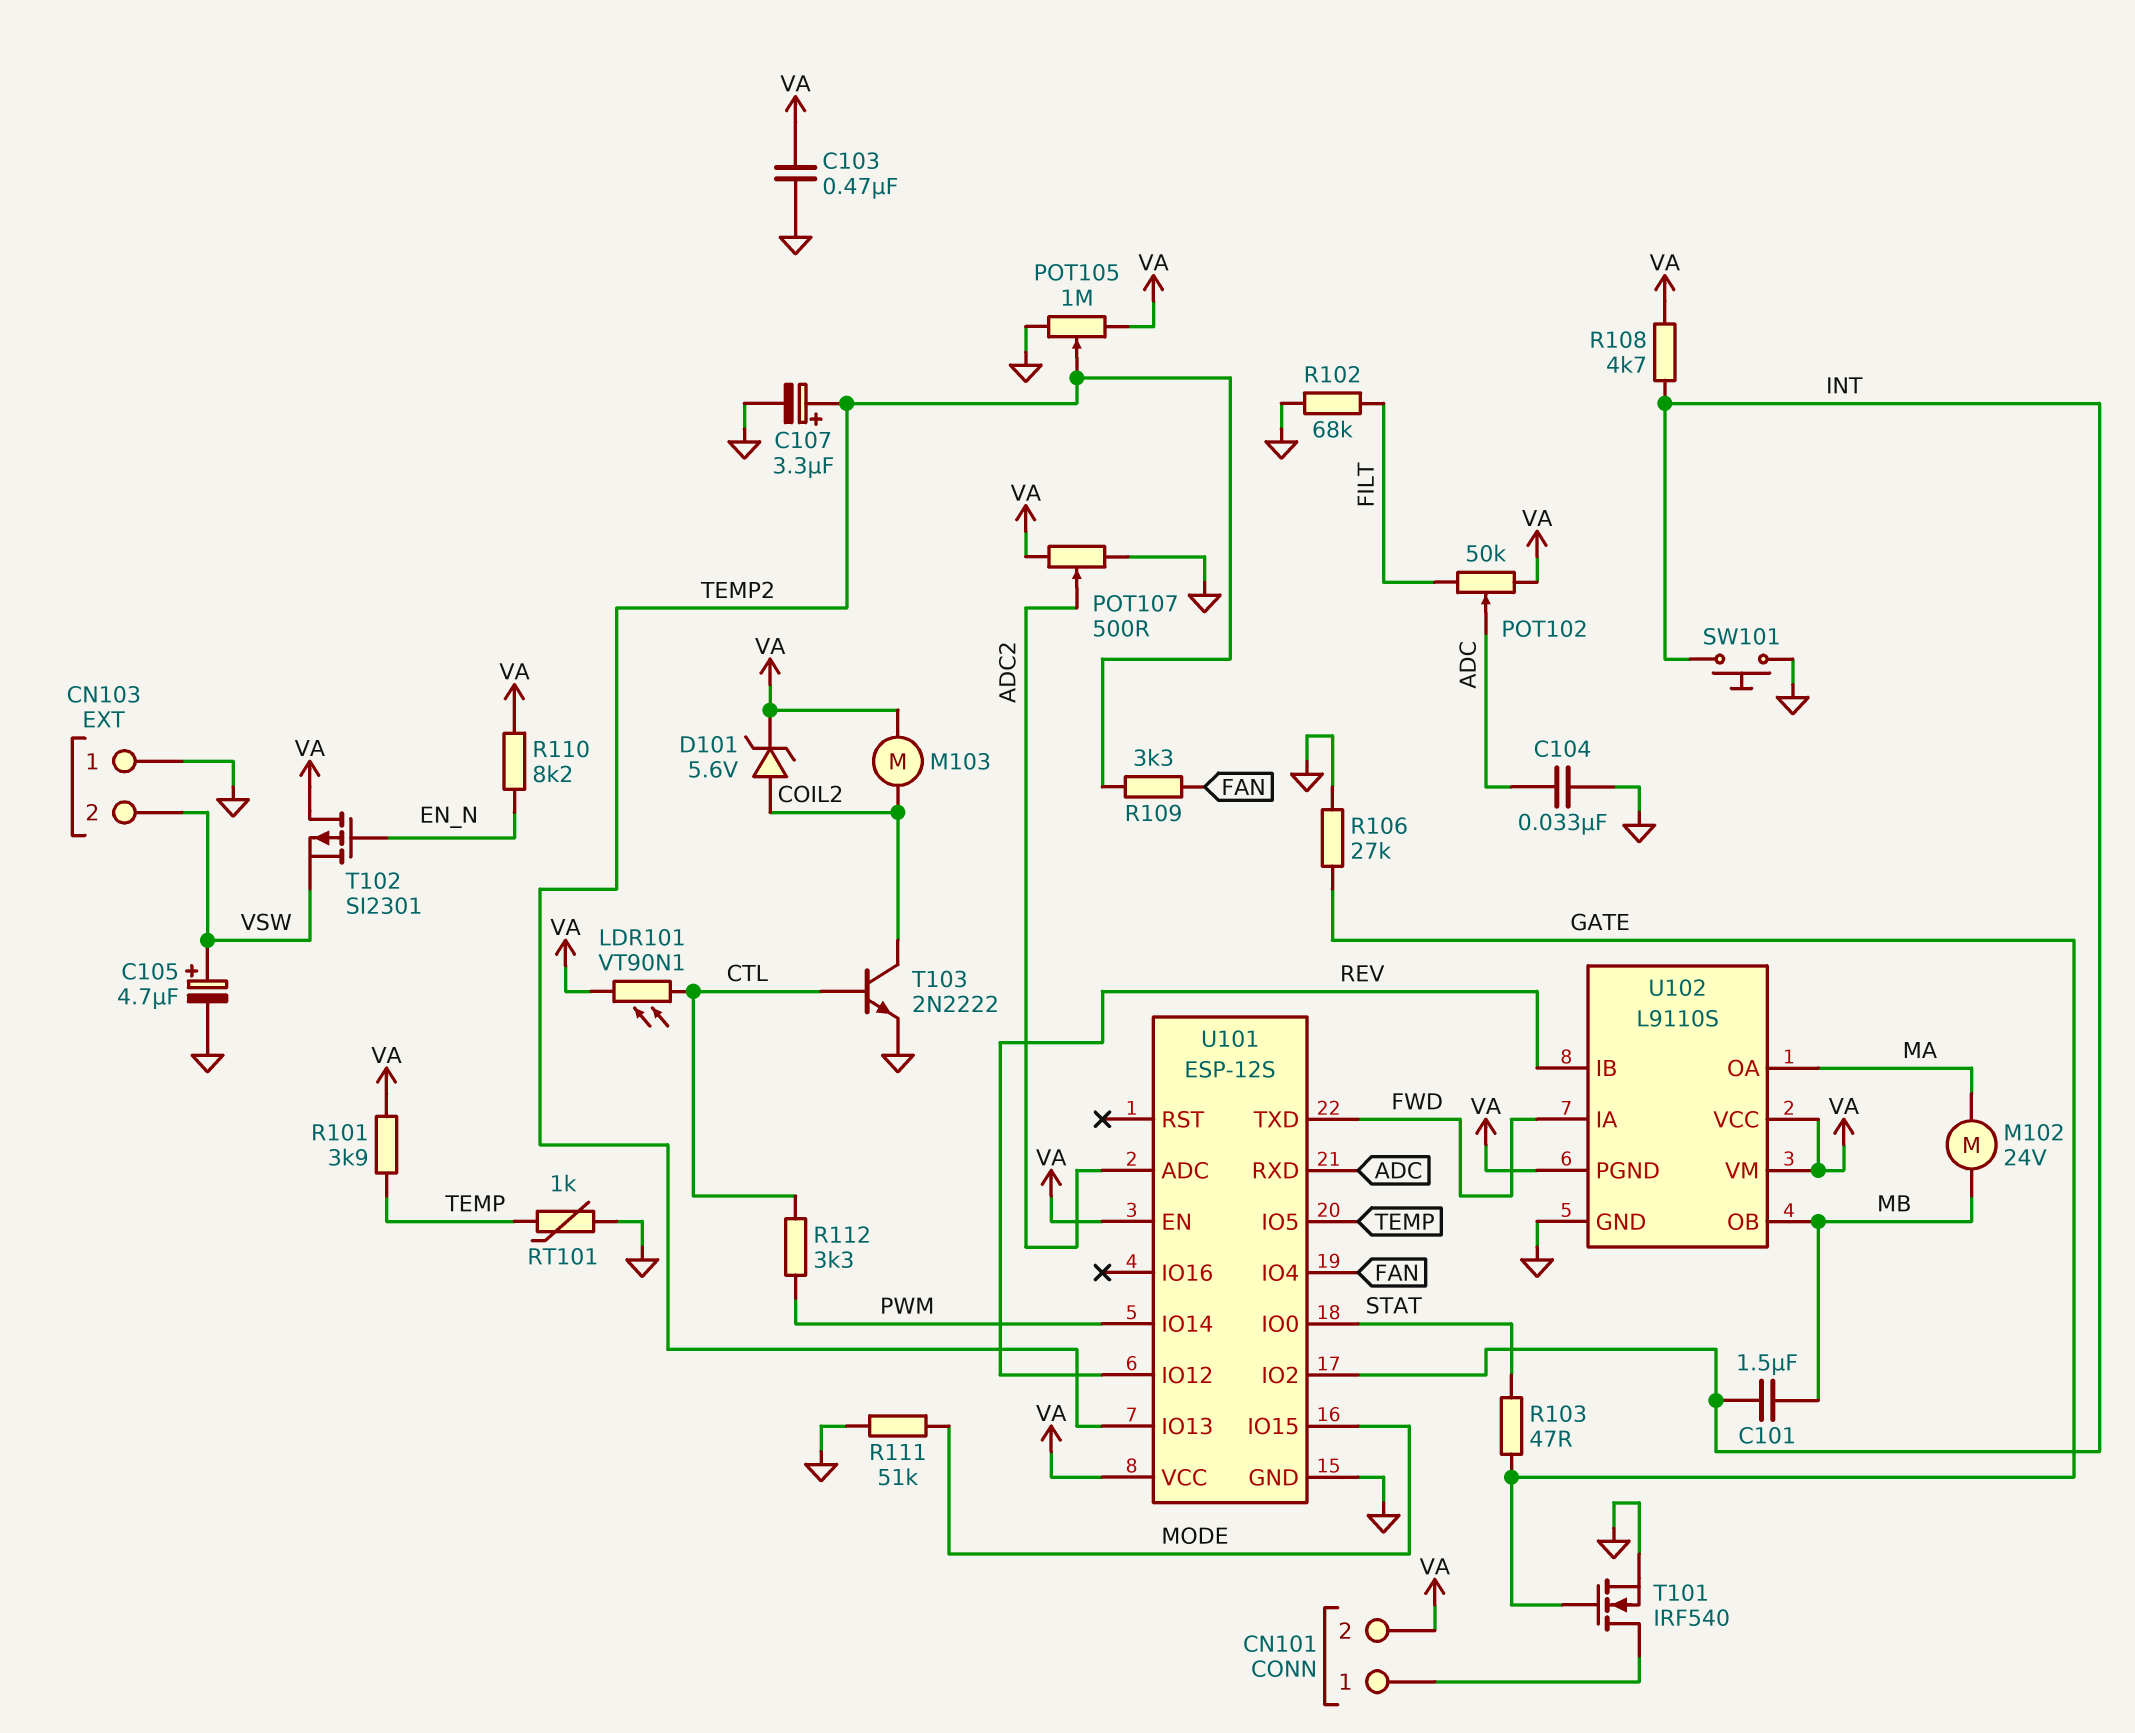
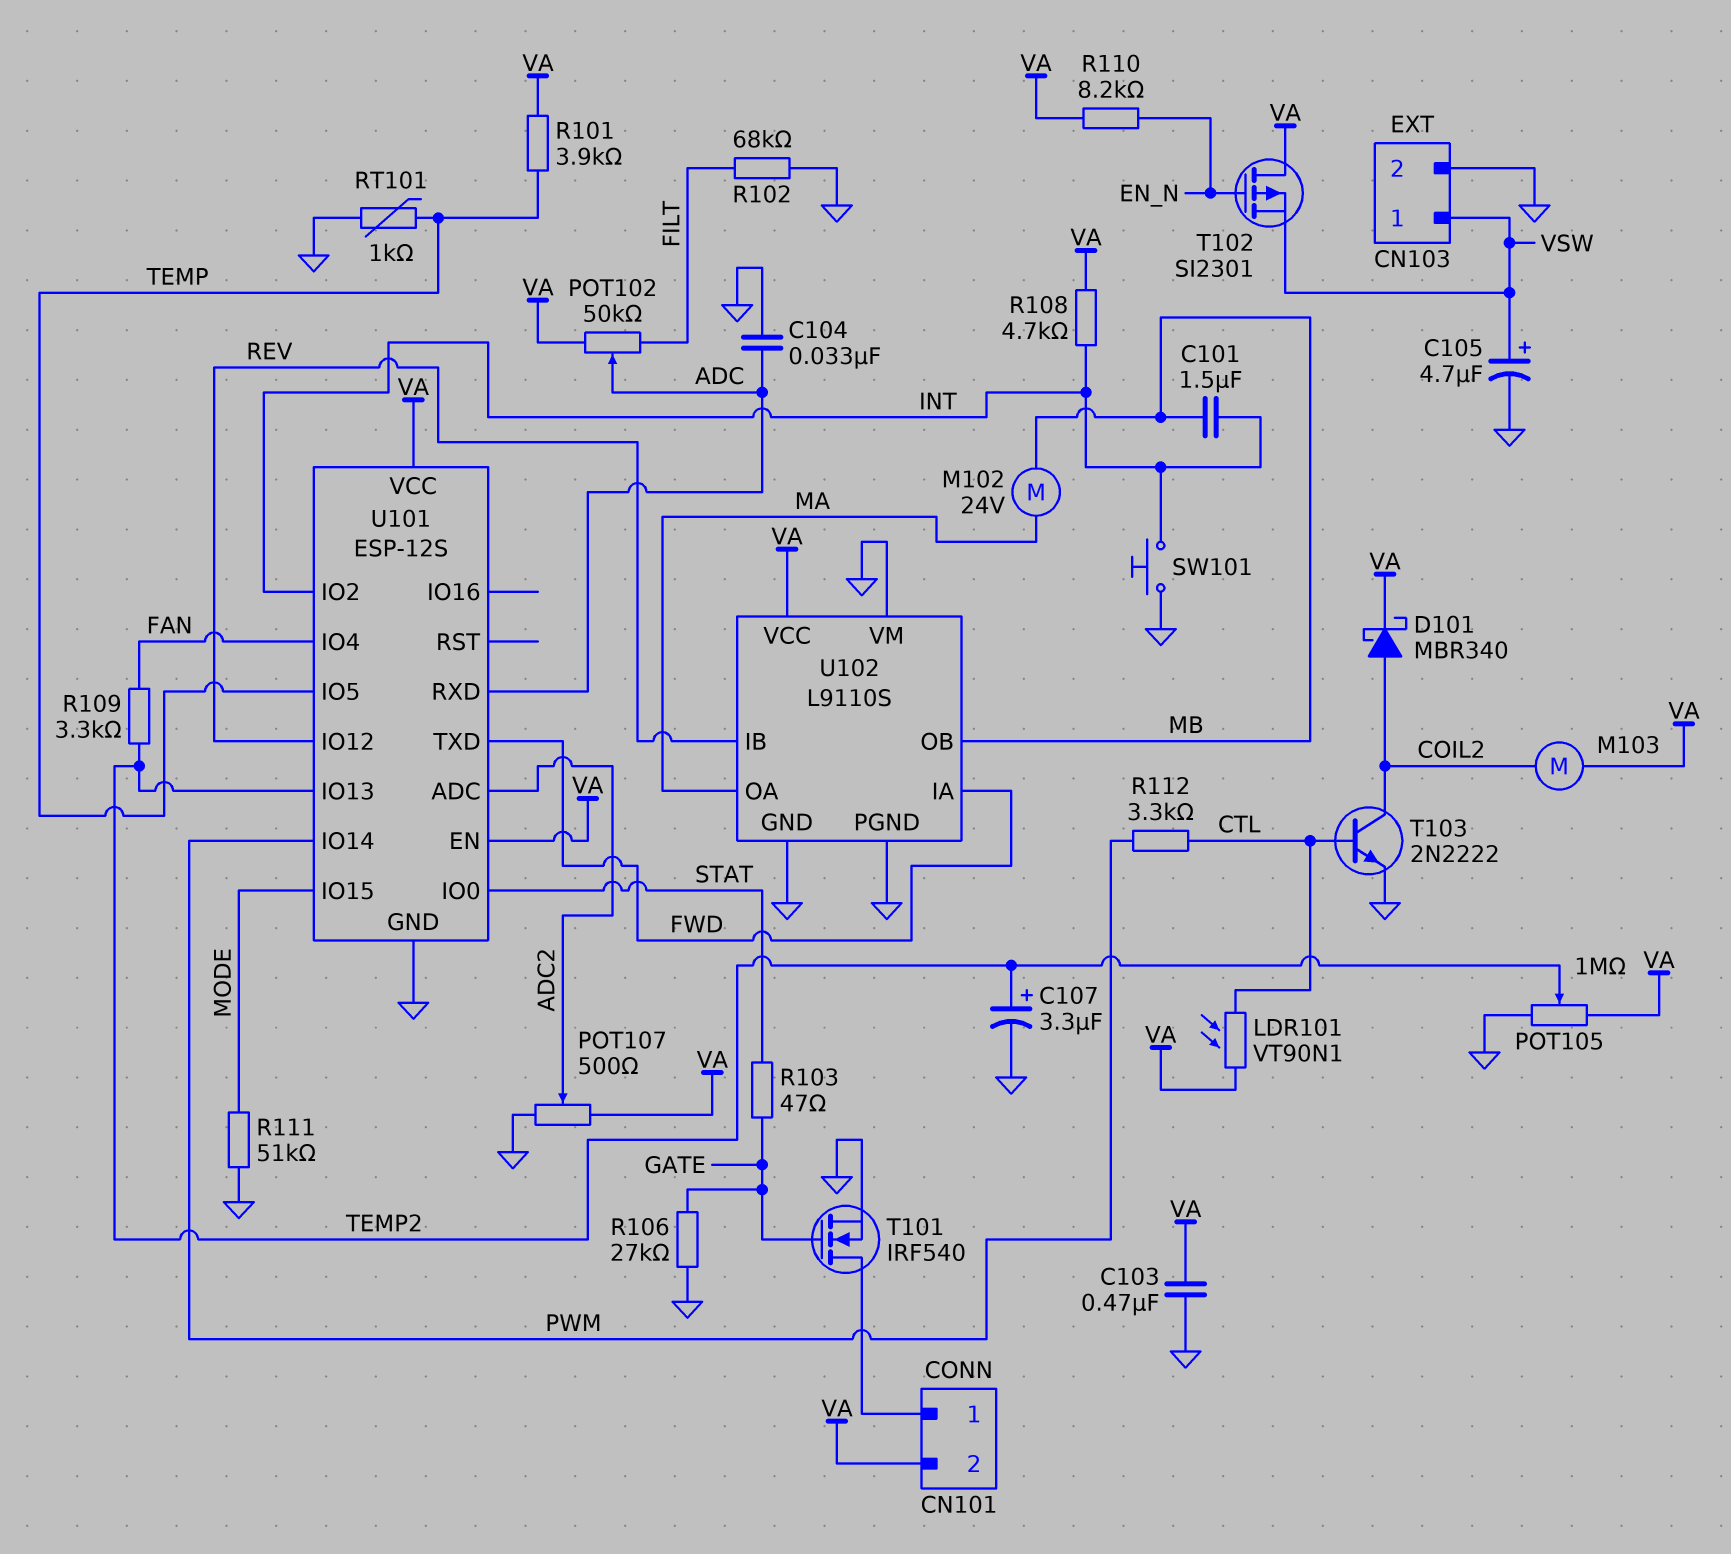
CN103 pin 1: GND -> VSW
CN103 pin 2: VSW -> GND
D101: zener 5.6V (A COIL2, K VA) -> schottky MBR340 (A COIL2, K VA)
U102 pin PGND: VA -> GND
U102 pin VM: VA -> GND

